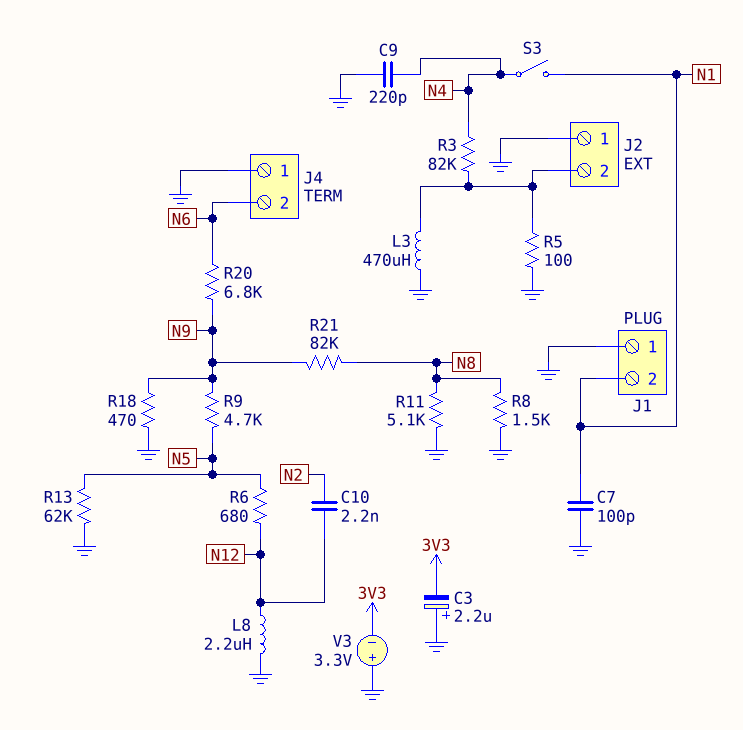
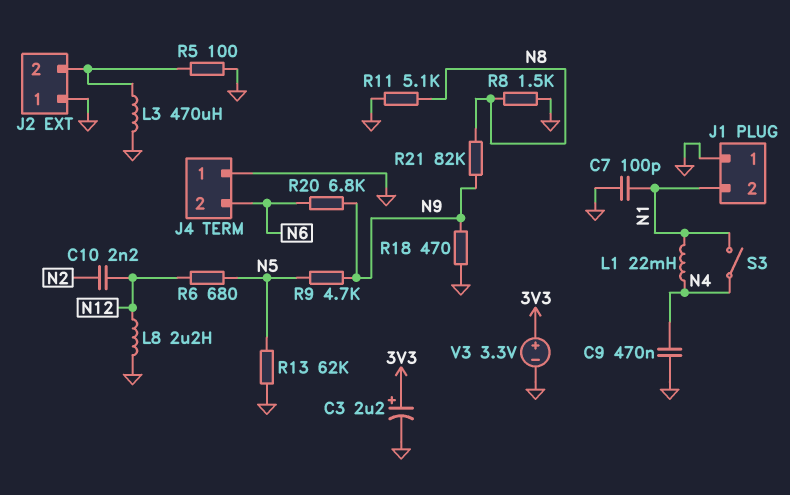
C3: 2.2uF (plus GND, minus 3V3) -> 2.2uF (plus 3V3, minus GND)
C9: 220pF (GND, N4) -> 470nF (GND, N4)
L1: none -> 22mH (N1, N4)
R3: 82k (J2/2, N4) -> none
V3: 3.3V (plus GND, minus 3V3) -> 3.3V (plus 3V3, minus GND)

